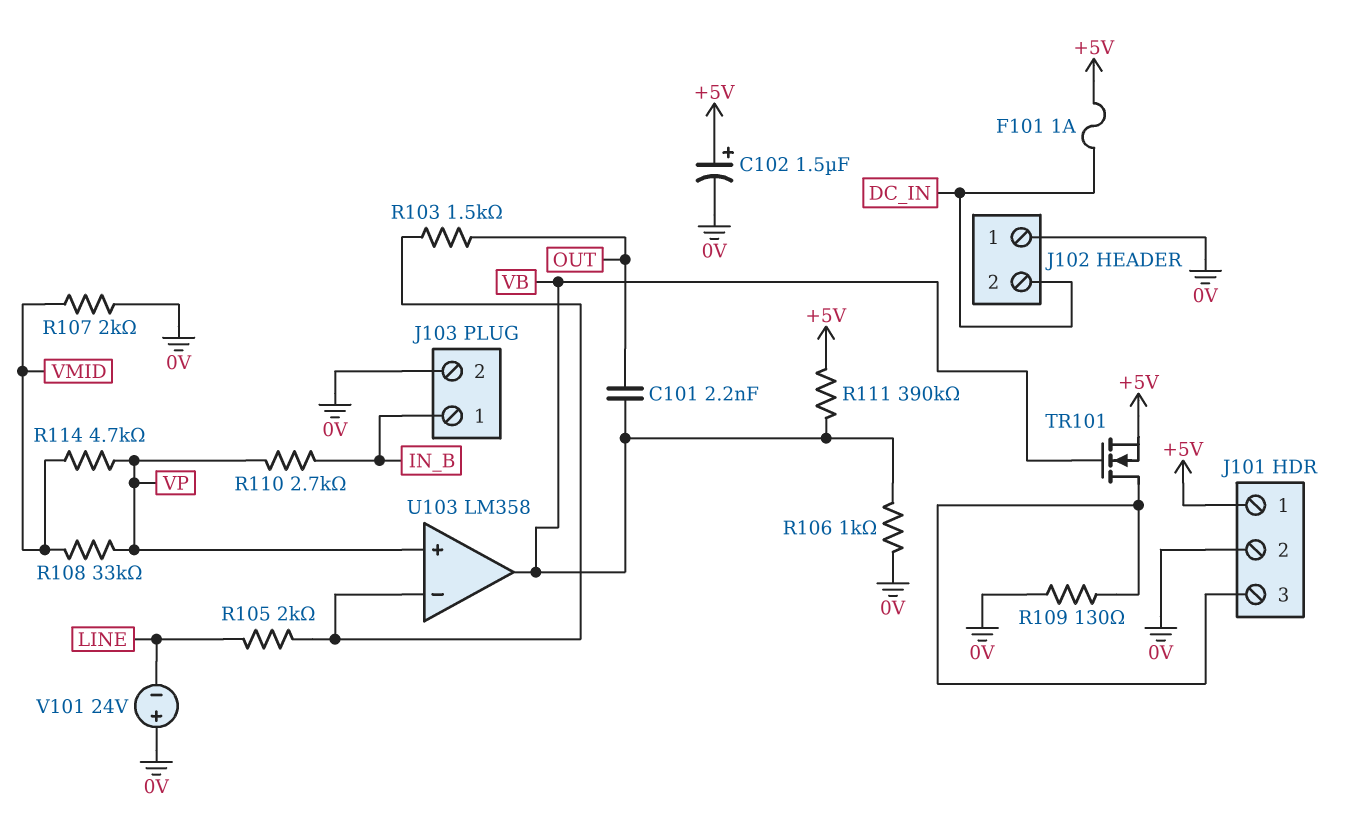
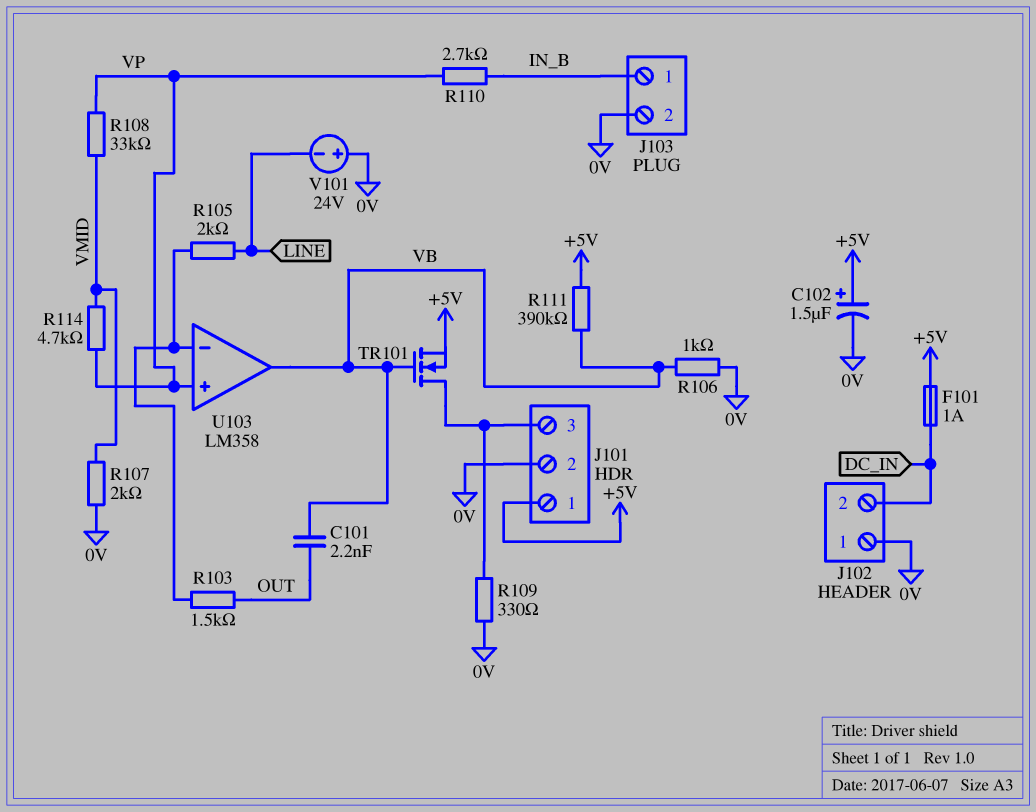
R109: 130 (0V, J101/3) -> 330 (0V, J101/3)

